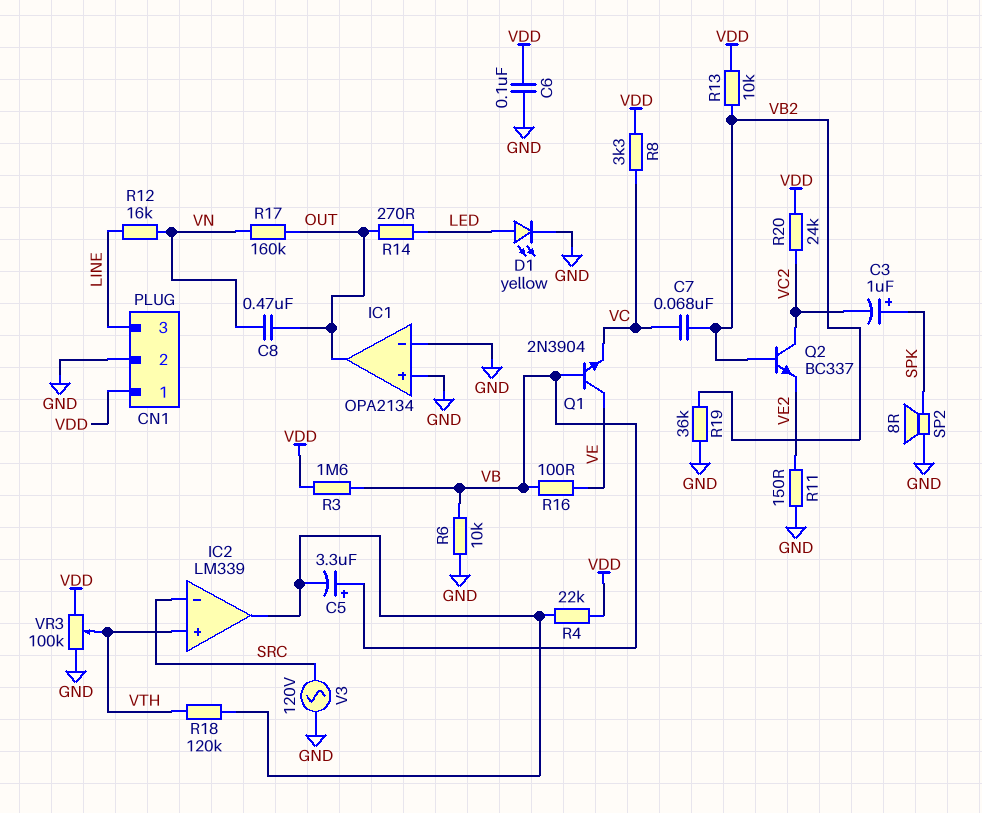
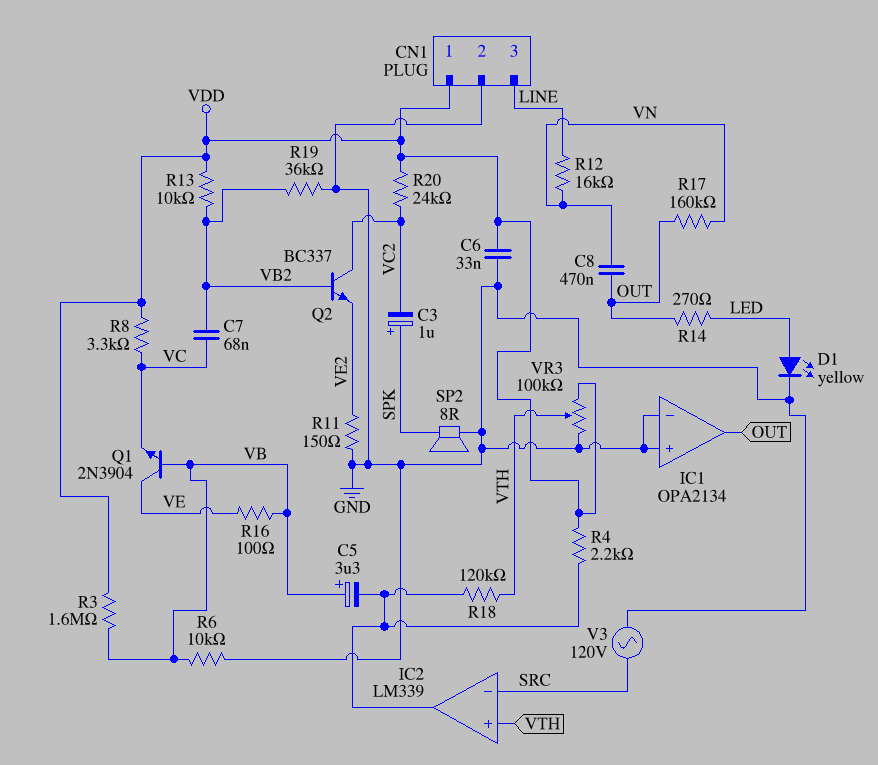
C6: 100nF (GND, VDD) -> 33nF (GND, VDD)
R4: 22k (IC2/out, VDD) -> 2.2k (IC2/out, VDD)

